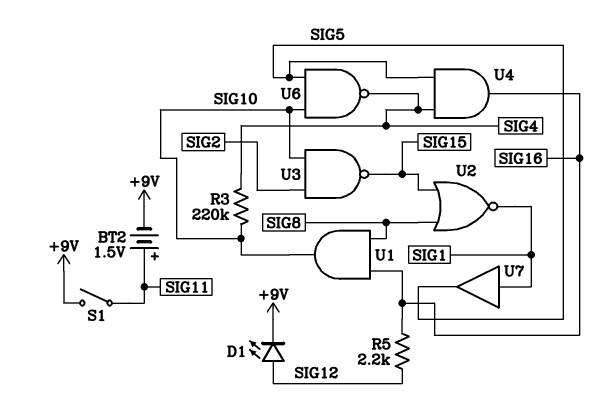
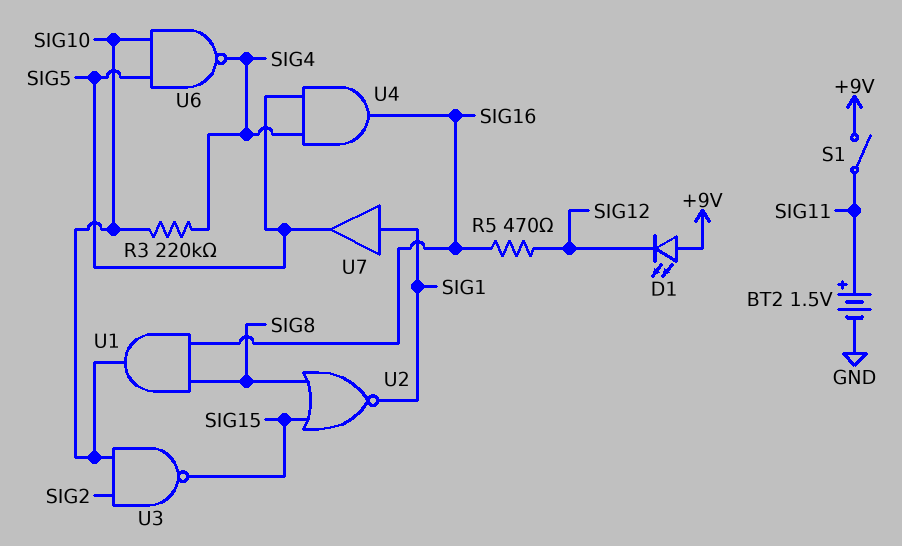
BT2: 1.5V (plus SIG11, minus +9V) -> 1.5V (plus SIG11, minus GND)
D1: LED (A SIG12, K +9V) -> LED (A +9V, K SIG12)
R5: 2.2k (SIG12, SIG16) -> 470 (SIG12, SIG16)

